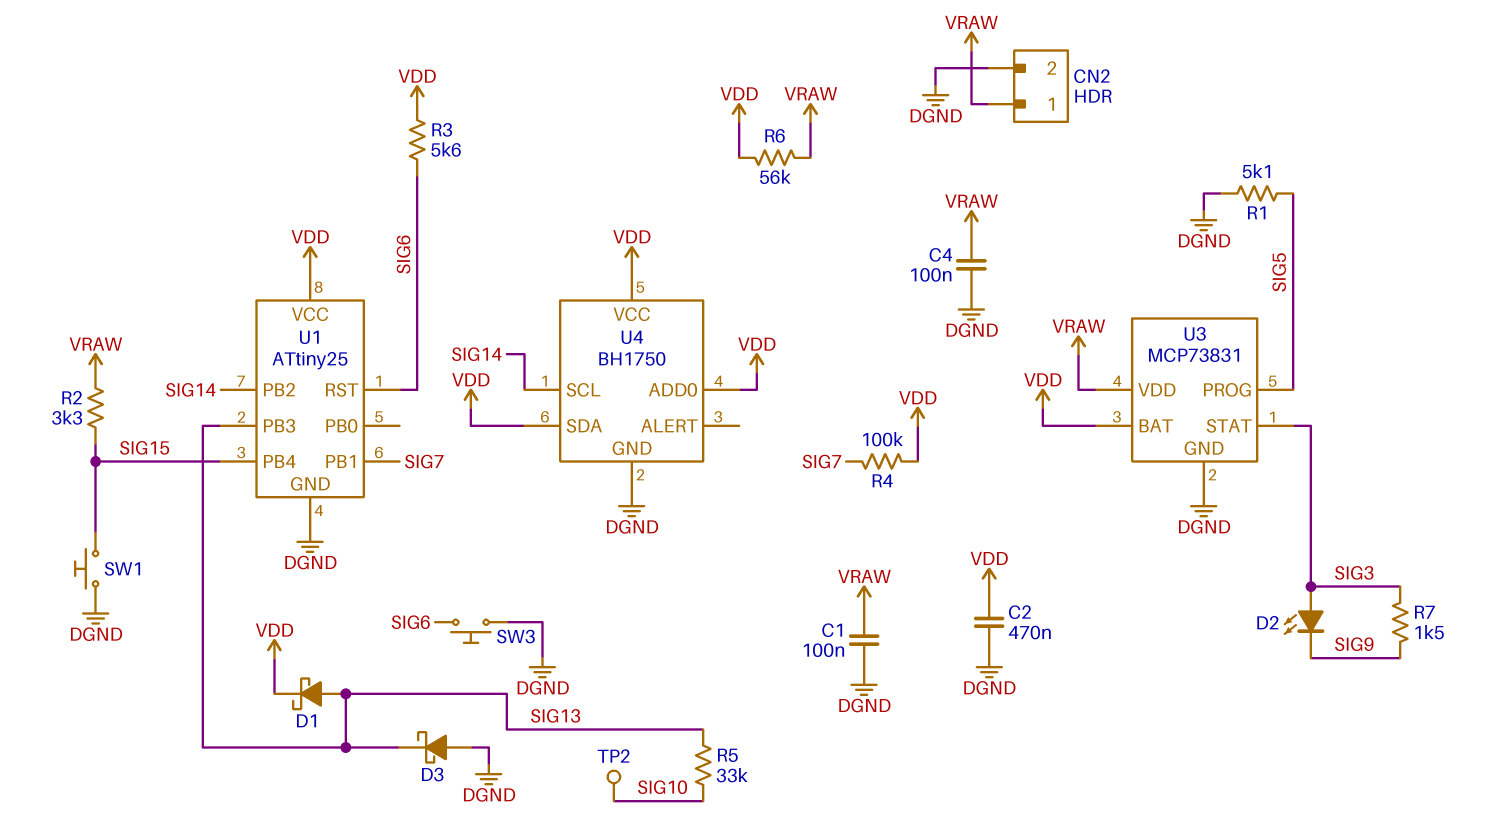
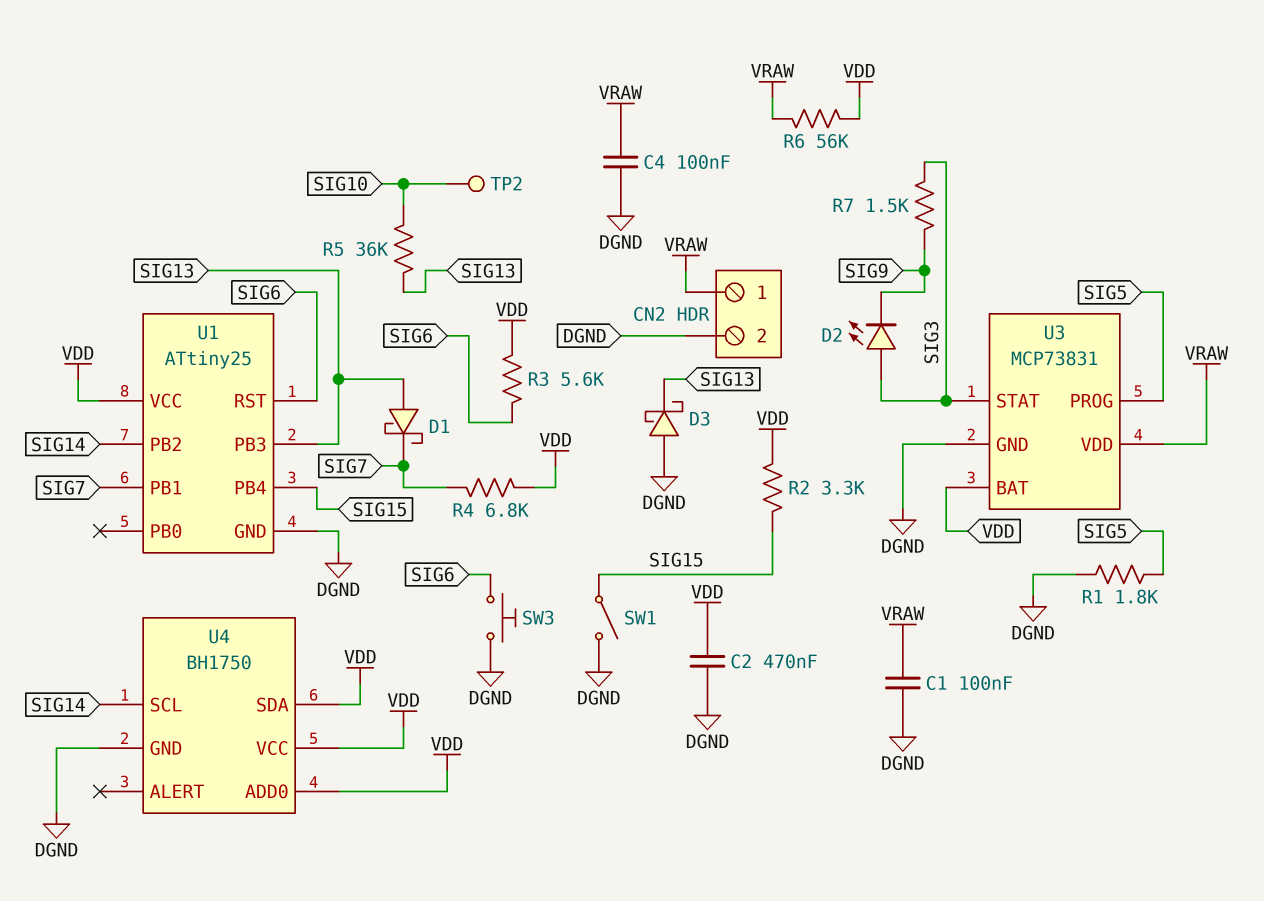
D1: schottky (A SIG13, K VDD) -> schottky (A SIG13, K SIG7)
R1: 5.1k (DGND, SIG5) -> 1.8k (DGND, SIG5)
R2: 3.3k (SIG15, VRAW) -> 3.3k (SIG15, VDD)
R4: 100k (SIG7, VDD) -> 6.8k (SIG7, VDD)
R5: 33k (SIG10, SIG13) -> 36k (SIG10, SIG13)
SW1: button (DGND, SIG15) -> switch (DGND, SIG15)

